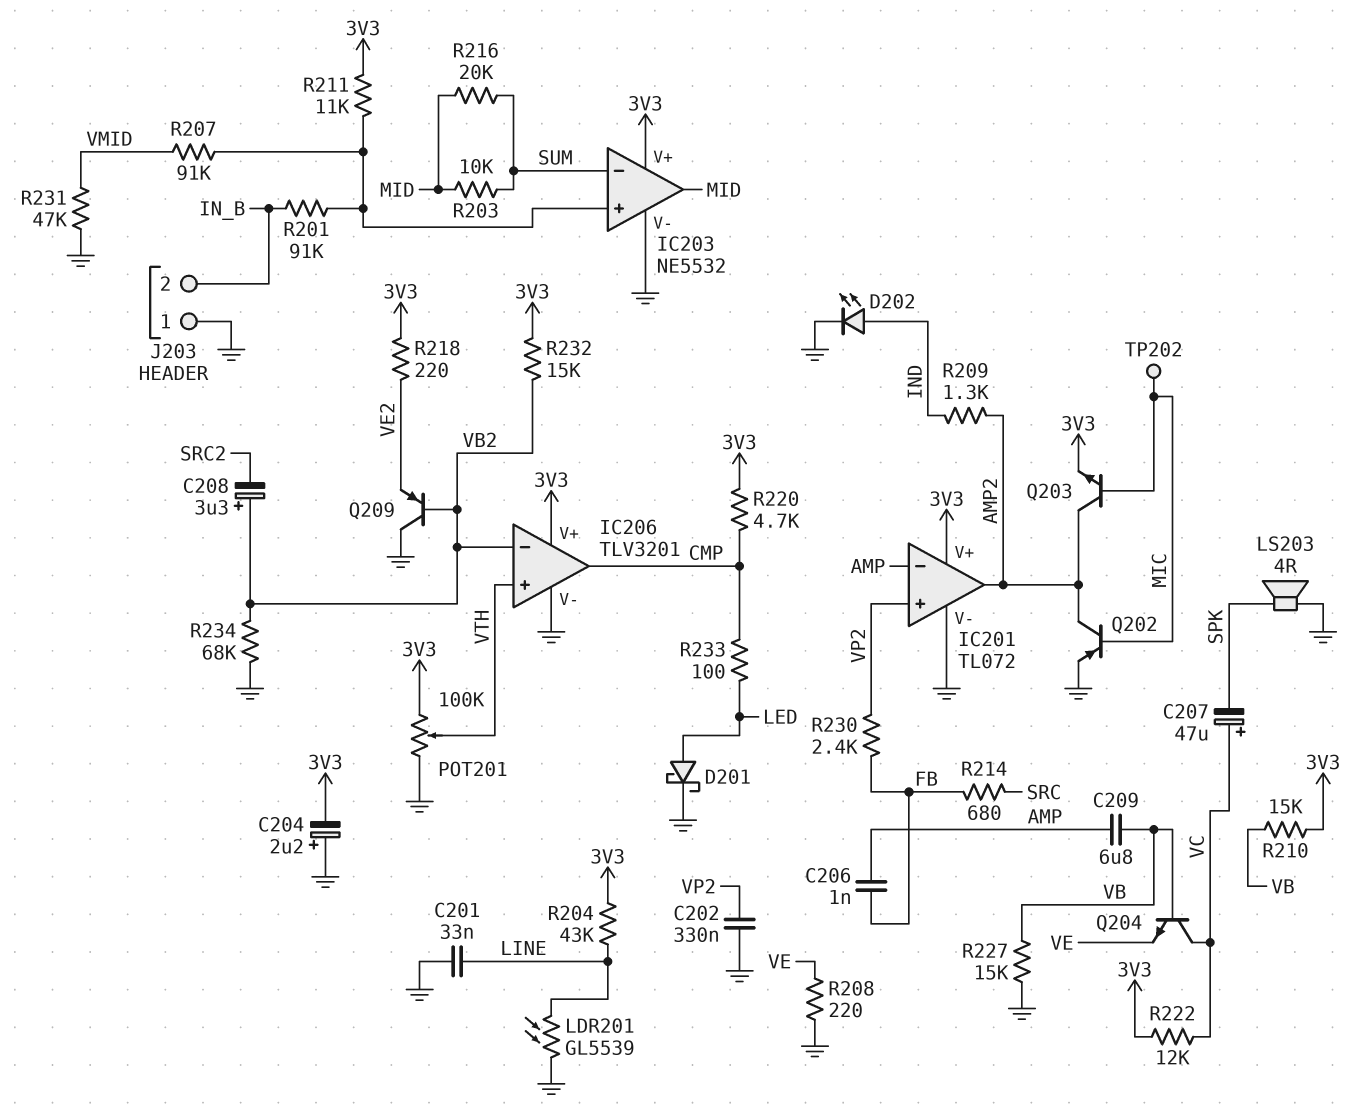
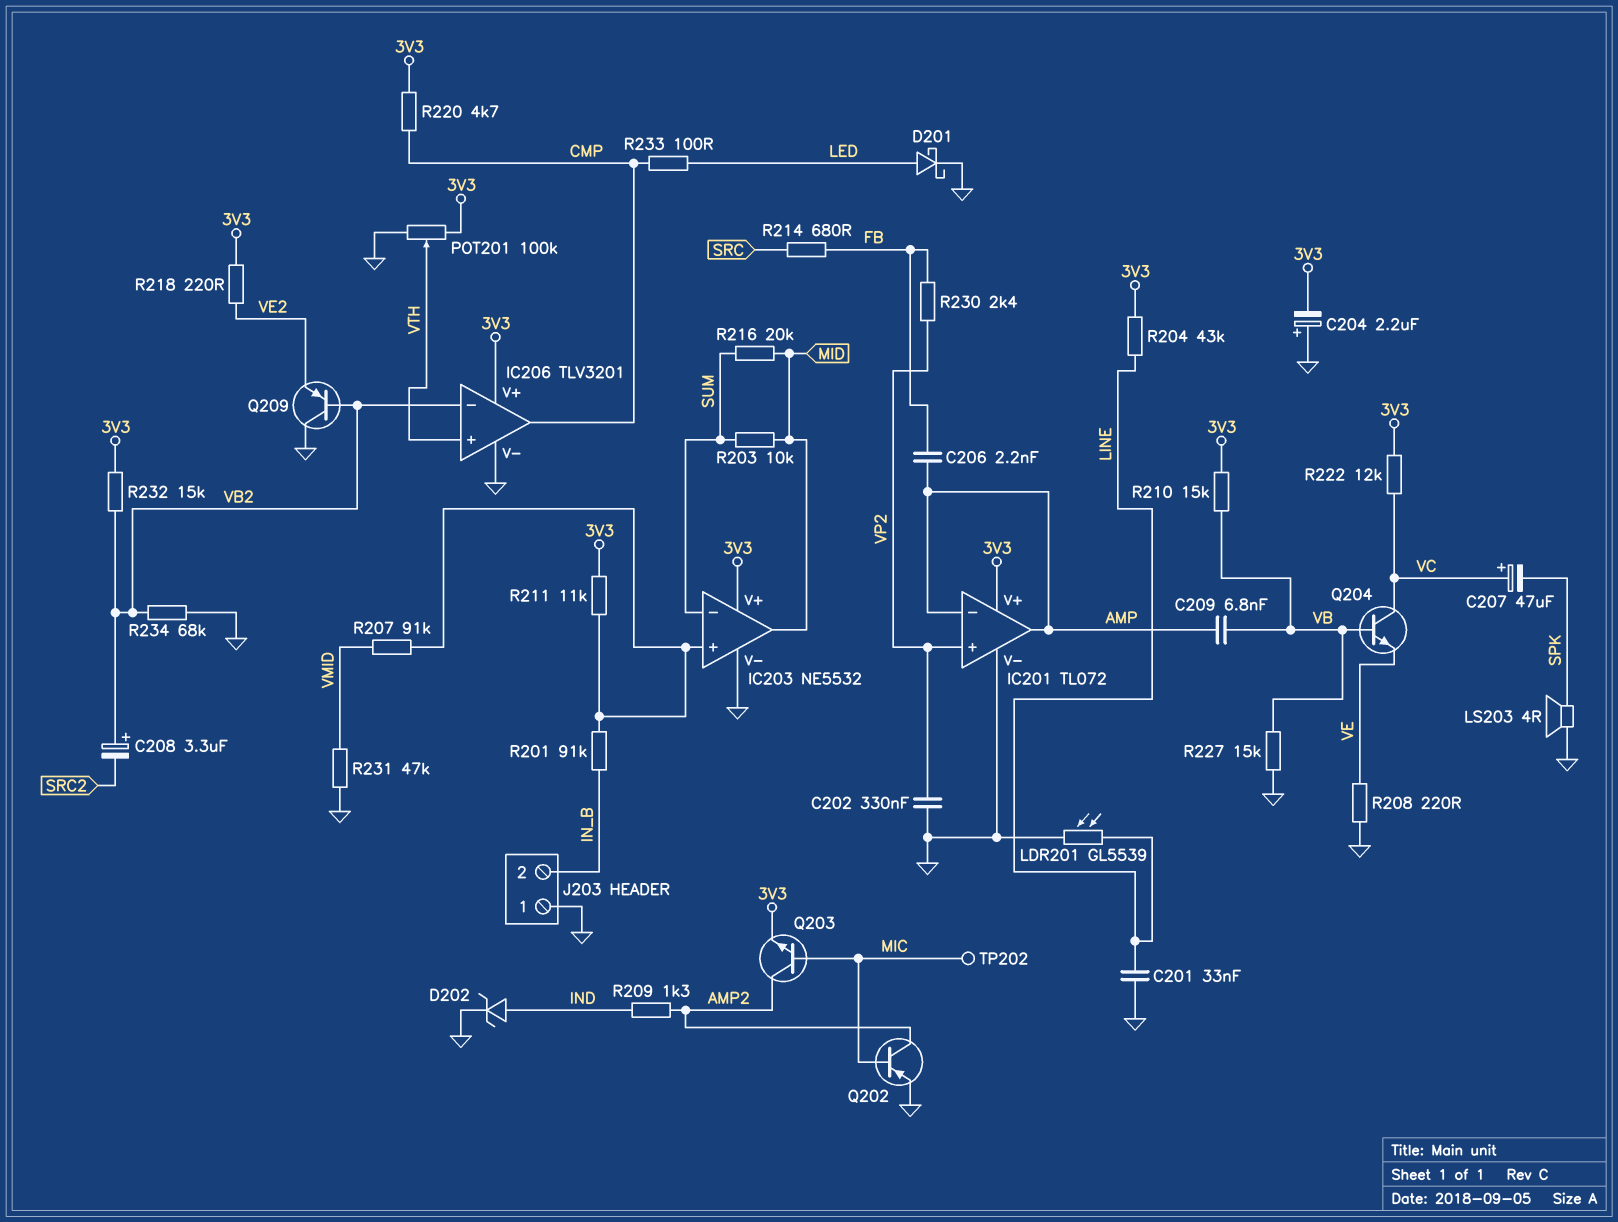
C206: 1nF (AMP, FB) -> 2.2nF (AMP, FB)
C209: 6.8uF (AMP, VB) -> 6.8nF (AMP, VB)
D202: LED (A IND, K GND) -> zener (A IND, K GND)
IC201 pin out: AMP2 -> AMP

